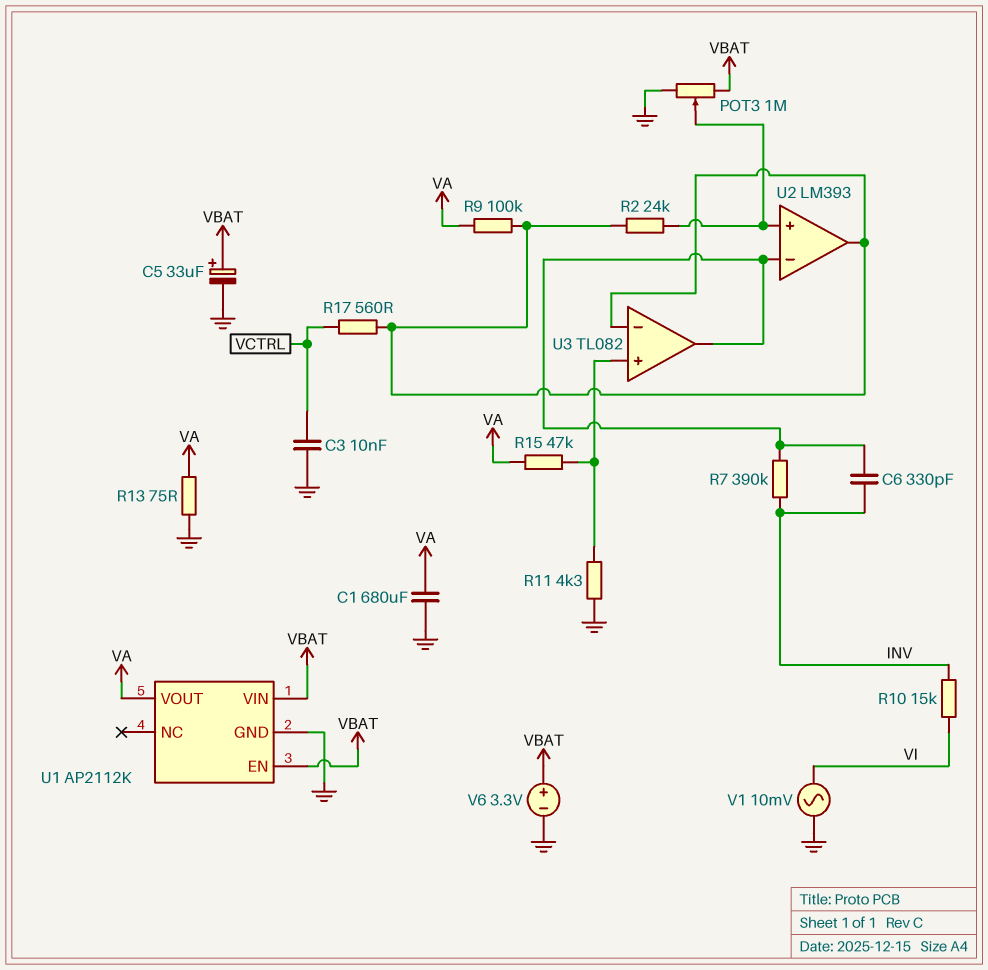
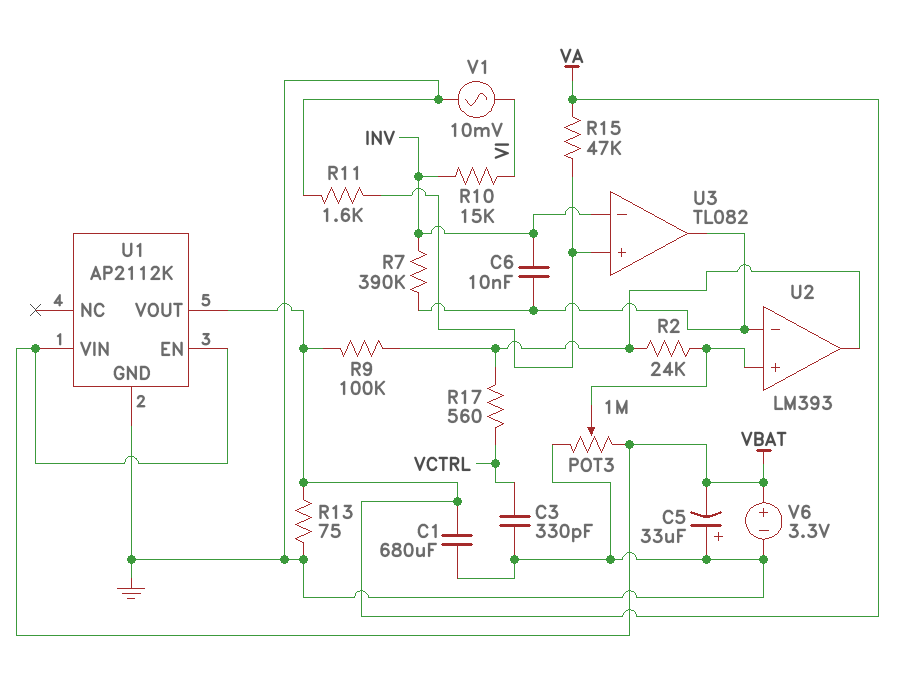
C3: 10nF (GND, VCTRL) -> 330pF (GND, VCTRL)
C5: 33uF (plus VBAT, minus GND) -> 33uF (plus GND, minus VBAT)
C6: 330pF (INV, U2/in-) -> 10nF (INV, U2/in-)
R11: 4.3k (GND, U3/in+) -> 1.6k (GND, U3/in+)
U3 pin in-: U2/out -> INV

